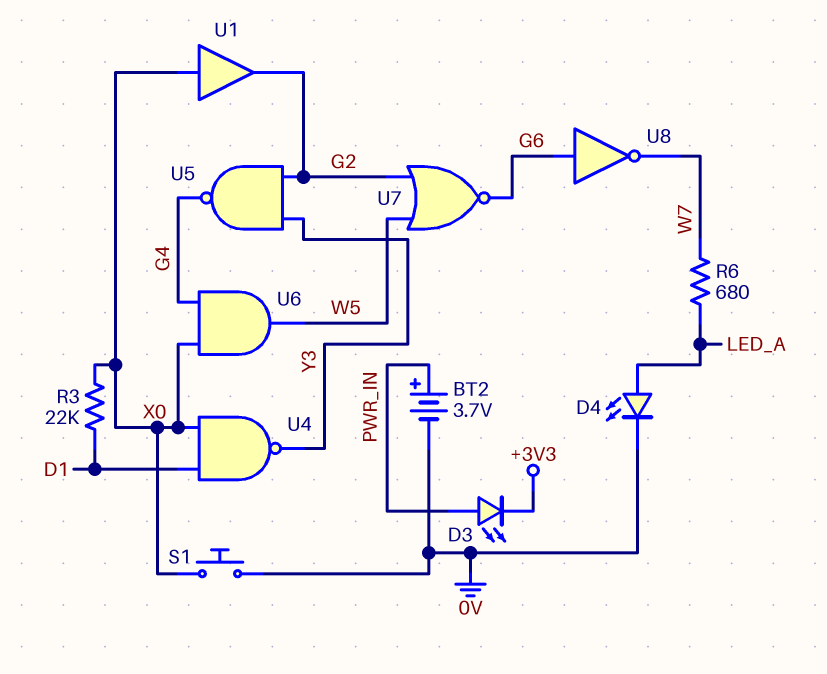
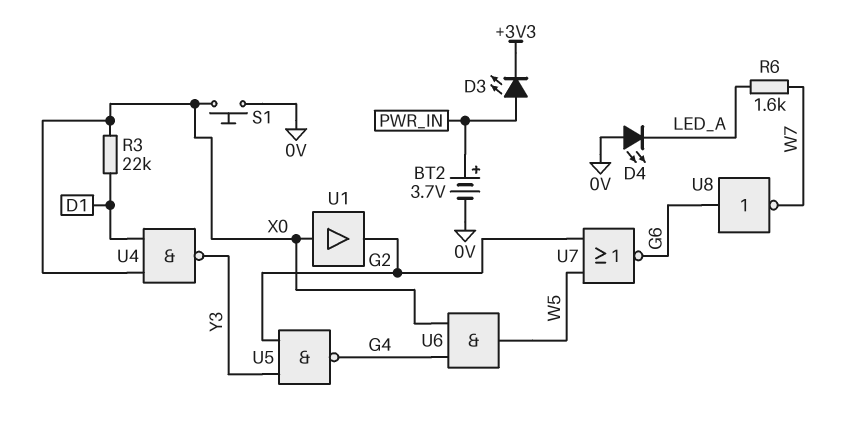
D4: LED (A LED_A, K 0V) -> LED (A 0V, K LED_A)
R6: 680 (LED_A, W7) -> 1.6k (LED_A, W7)

